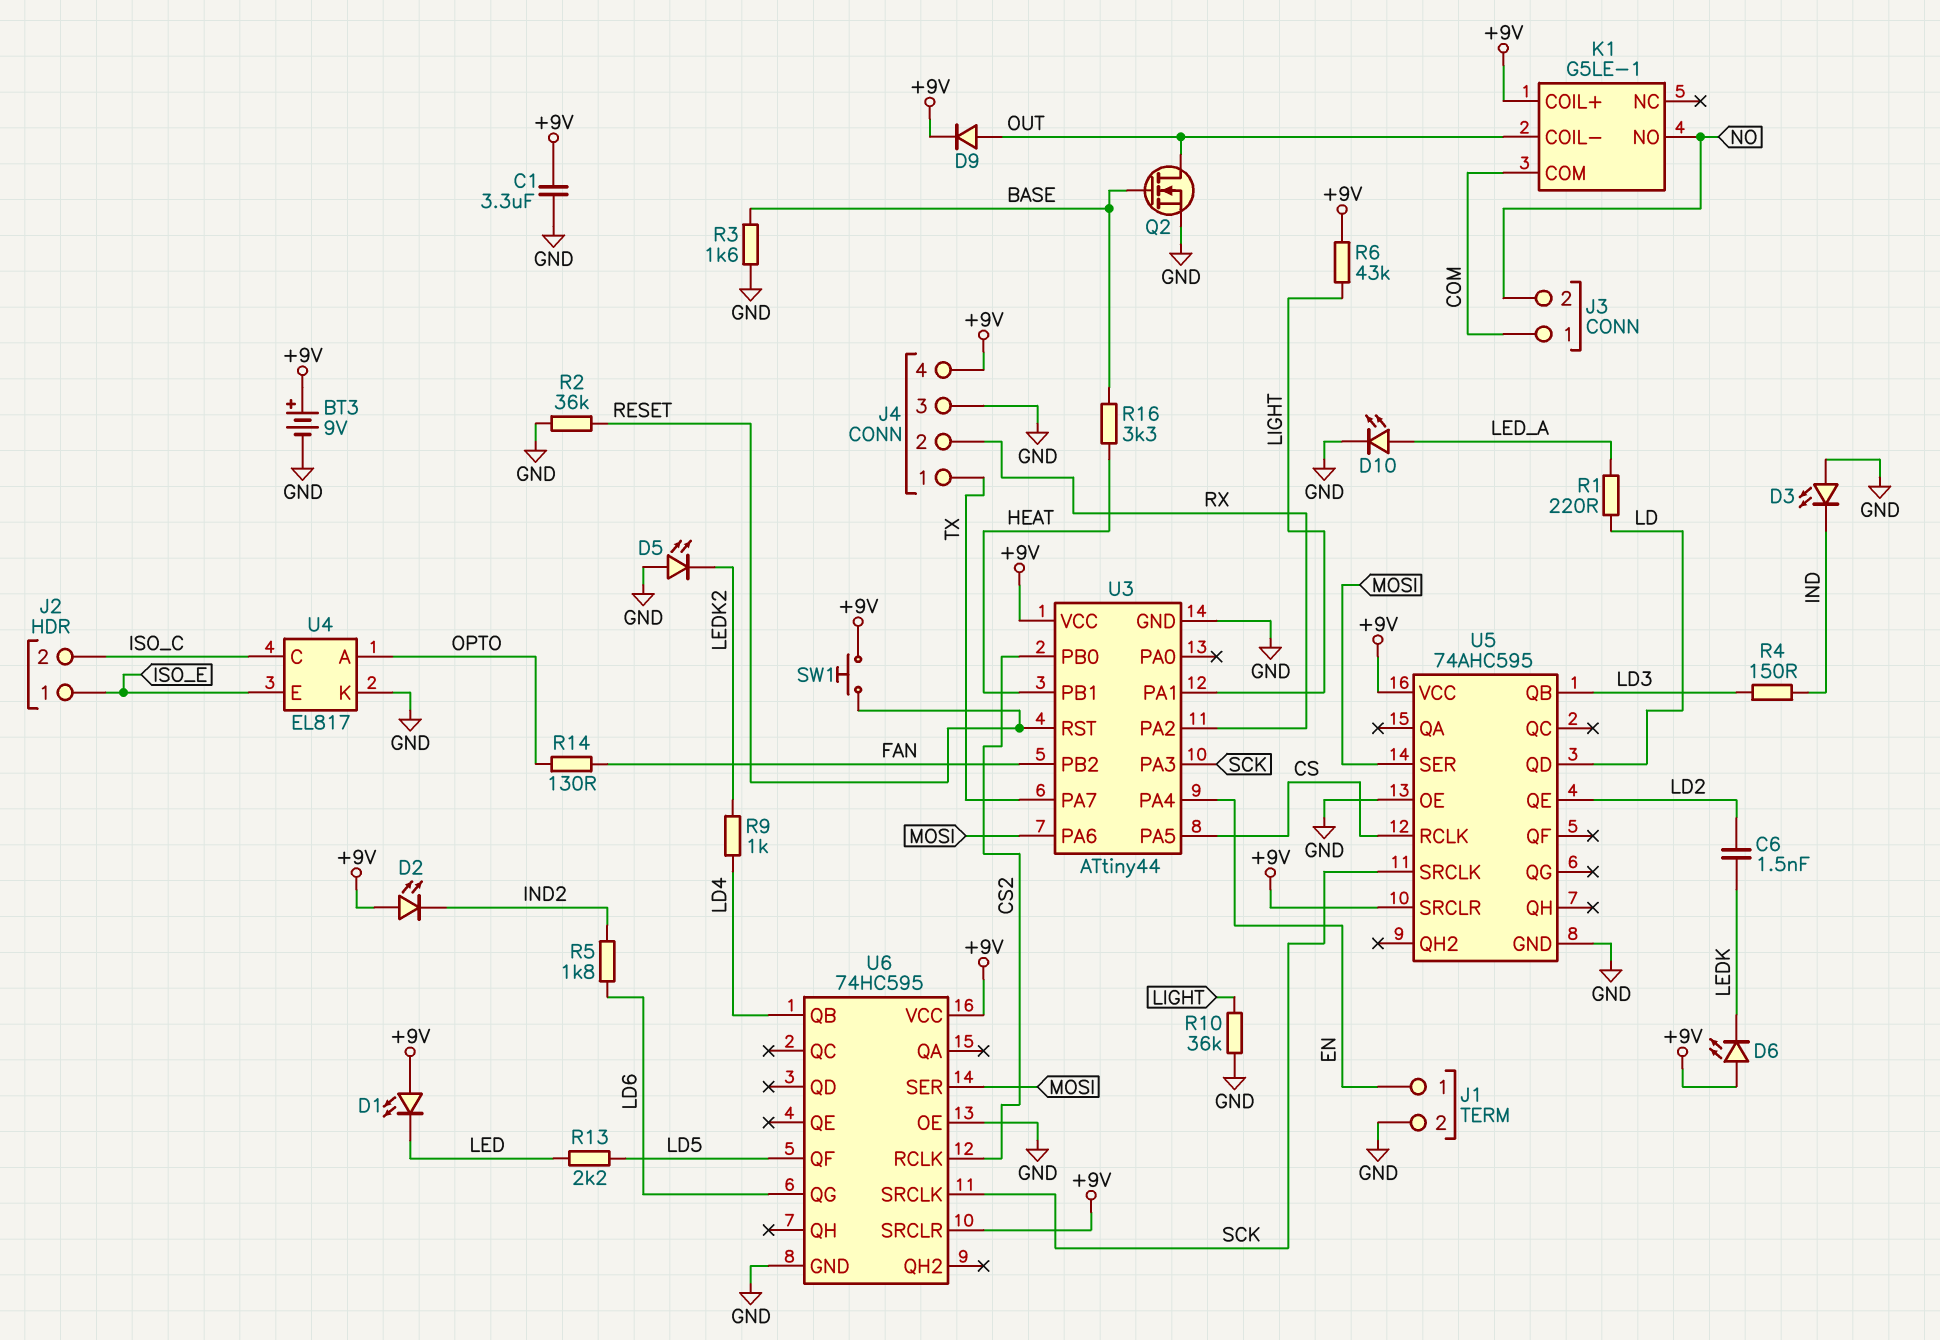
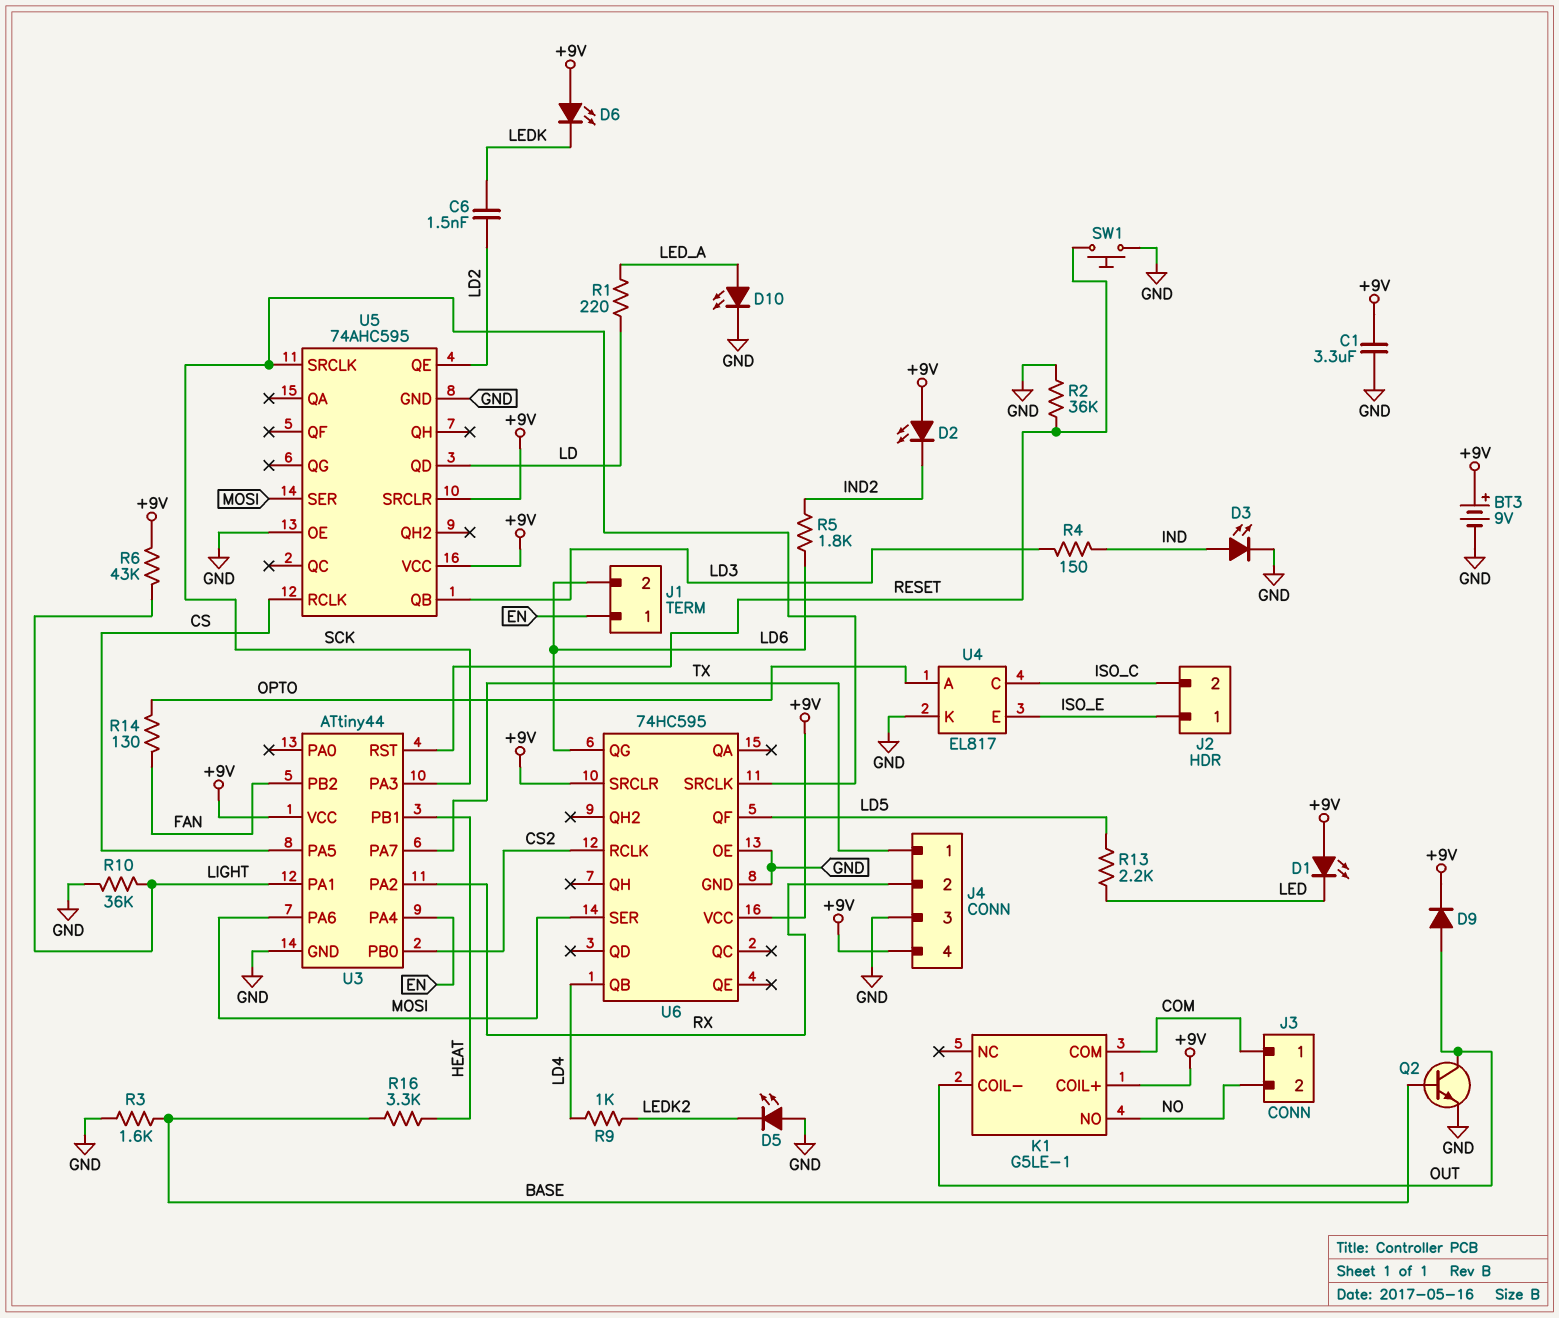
D3: LED (A GND, K IND) -> LED (A IND, K GND)
J1 pin 2: GND -> LD6
Q2: NMOS (G BASE, D OUT, S GND) -> NPN (B BASE, C OUT, E GND)
SW1: button (+9V, RESET) -> button (GND, RESET)

